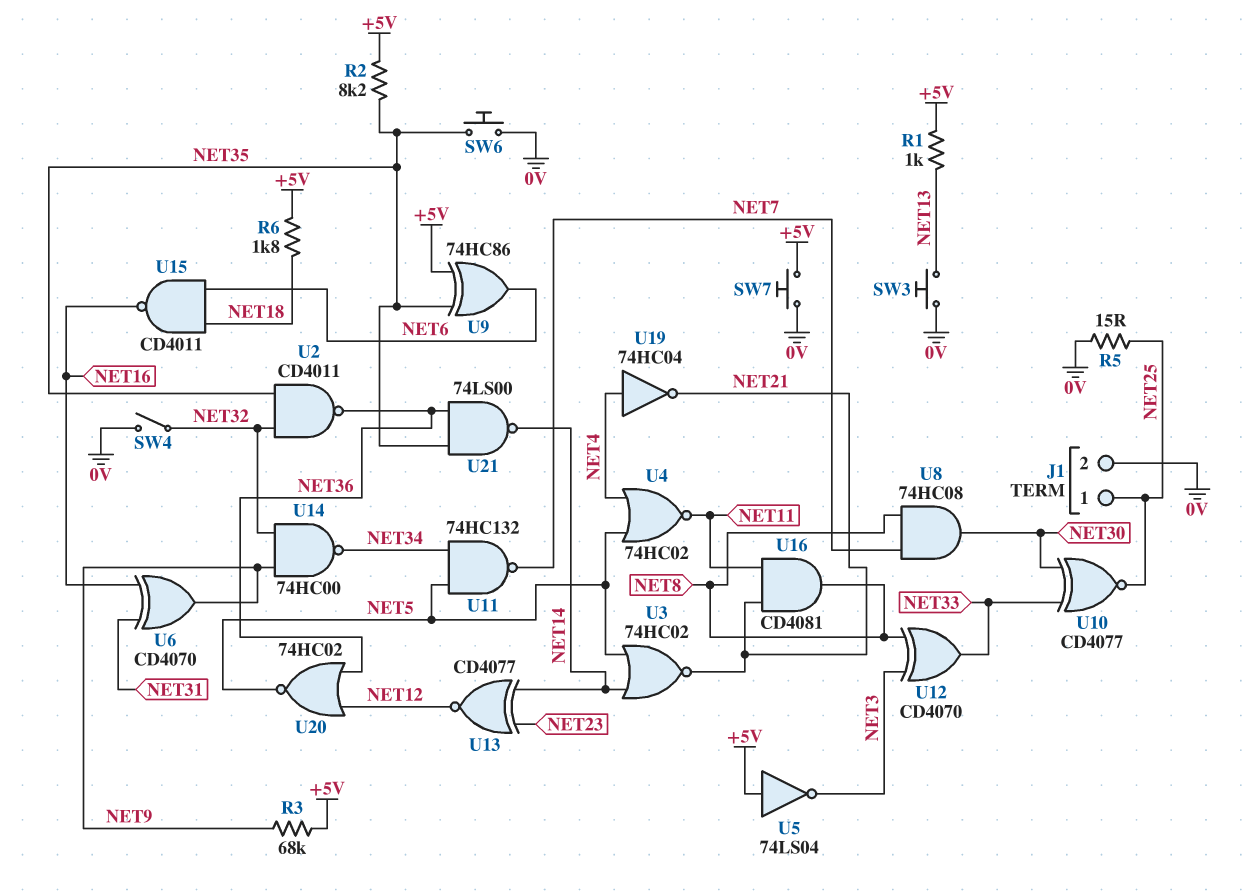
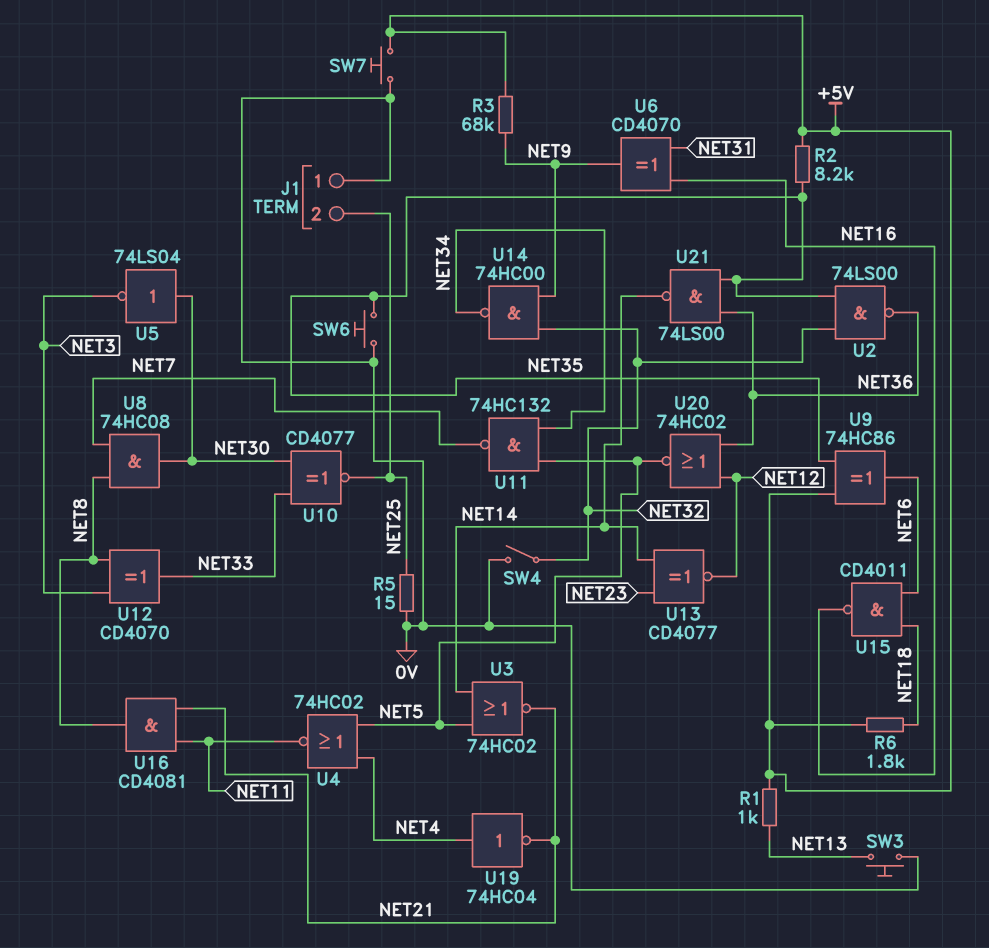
J1 pin 1: NET25 -> 0V
J1 pin 2: 0V -> NET25
U2: NAND CD4011 (in NET32, in NET35, out NET36) -> NAND 74LS00 (in NET32, in NET35, out NET36)
U5: NOT 74LS04 (in +5V, out NET3) -> NOT 74LS04 (in NET30, out NET3)

